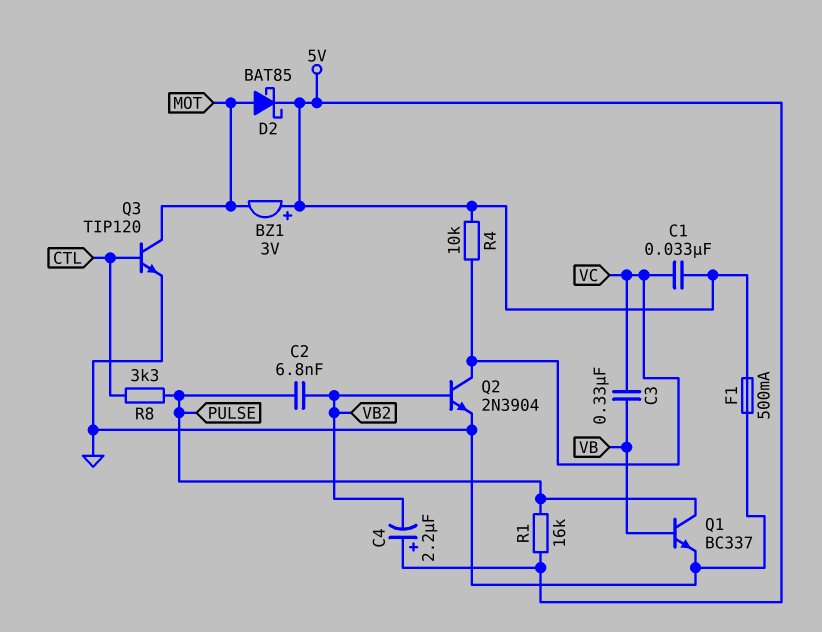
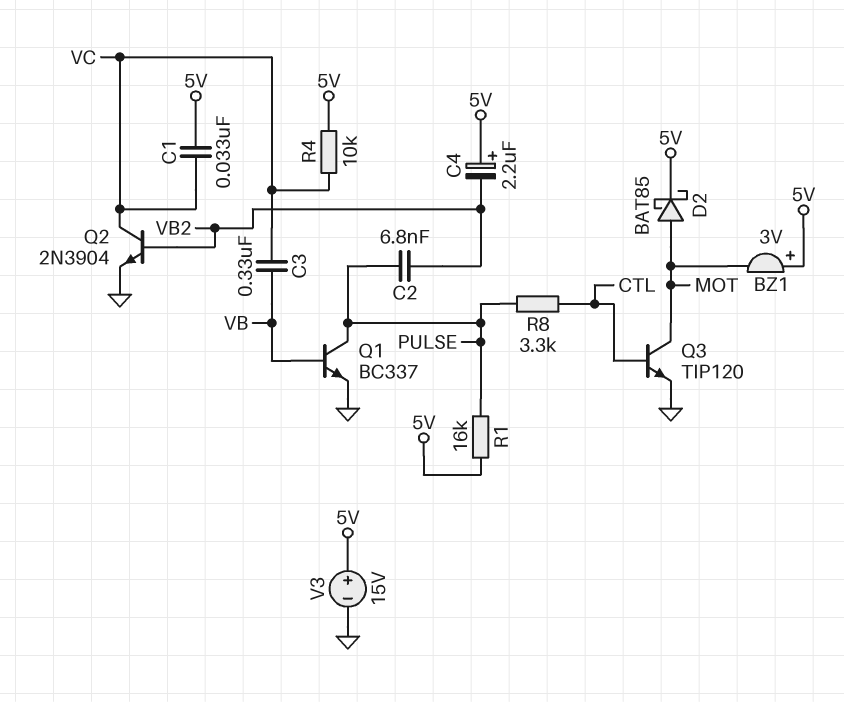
F1: 500mA (5V, GND) -> none
V3: none -> 15V (plus 5V, minus GND)

